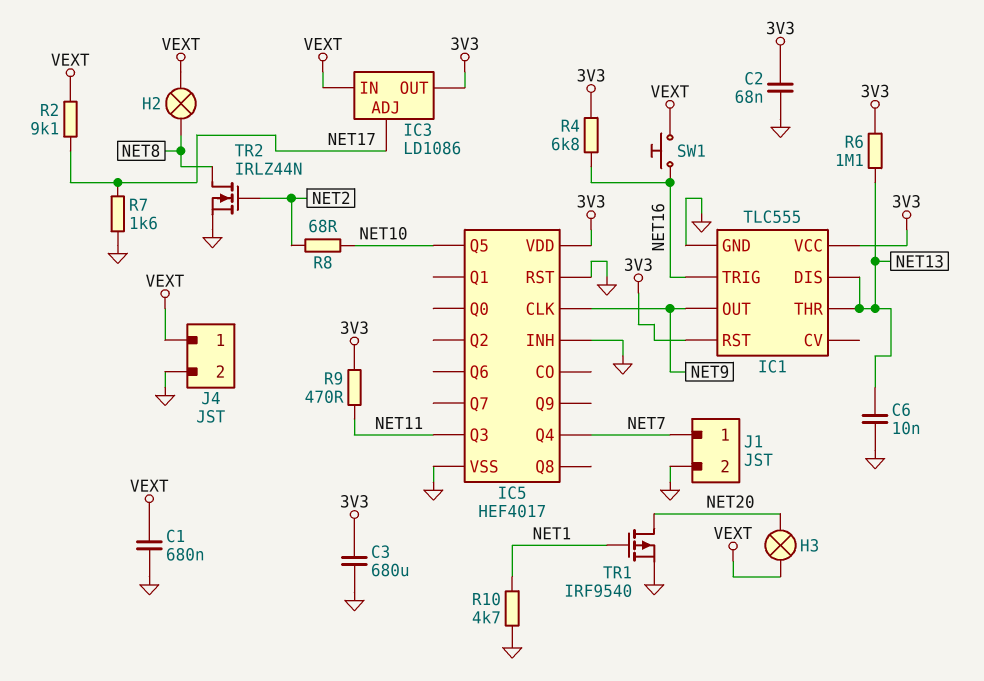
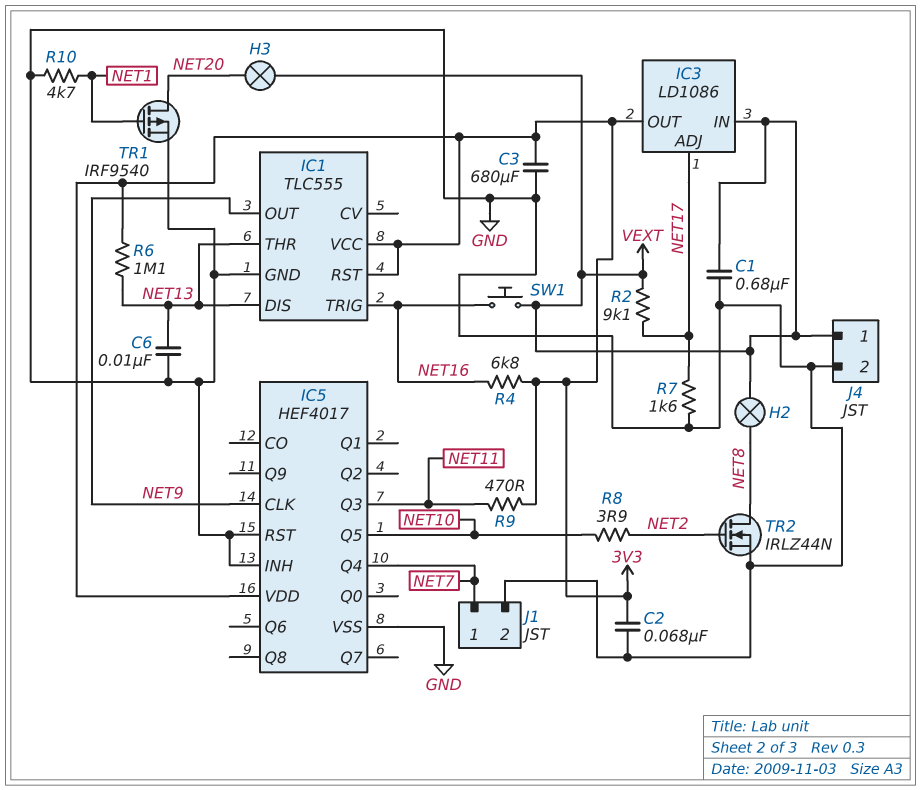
R8: 68 (NET2, NET10) -> 3.9 (NET2, NET10)

